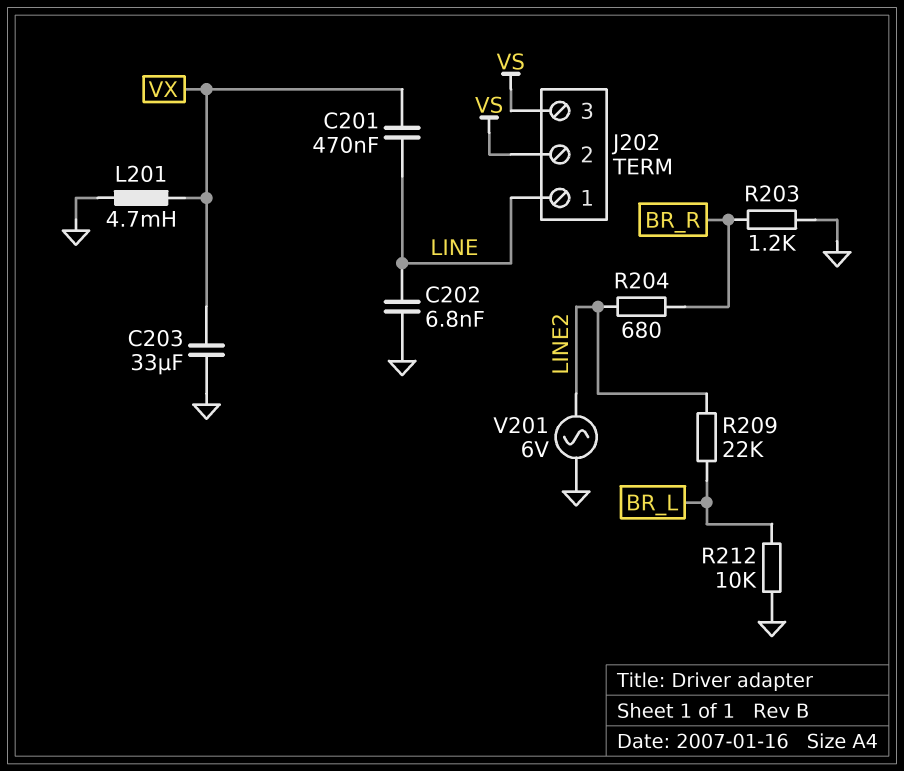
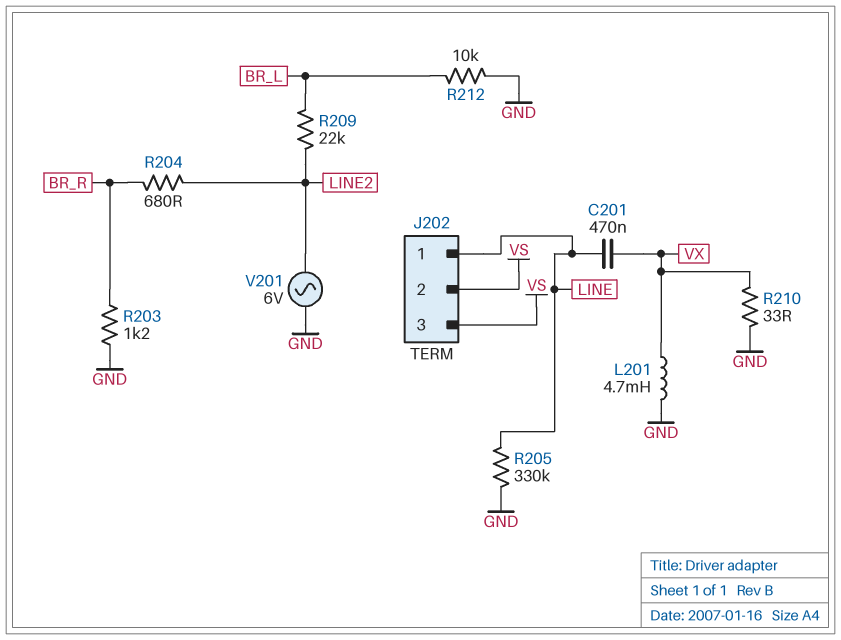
C202: 6.8nF (GND, LINE) -> none
C203: 33uF (GND, VX) -> none
R205: none -> 330k (GND, LINE)
R210: none -> 33 (GND, VX)

